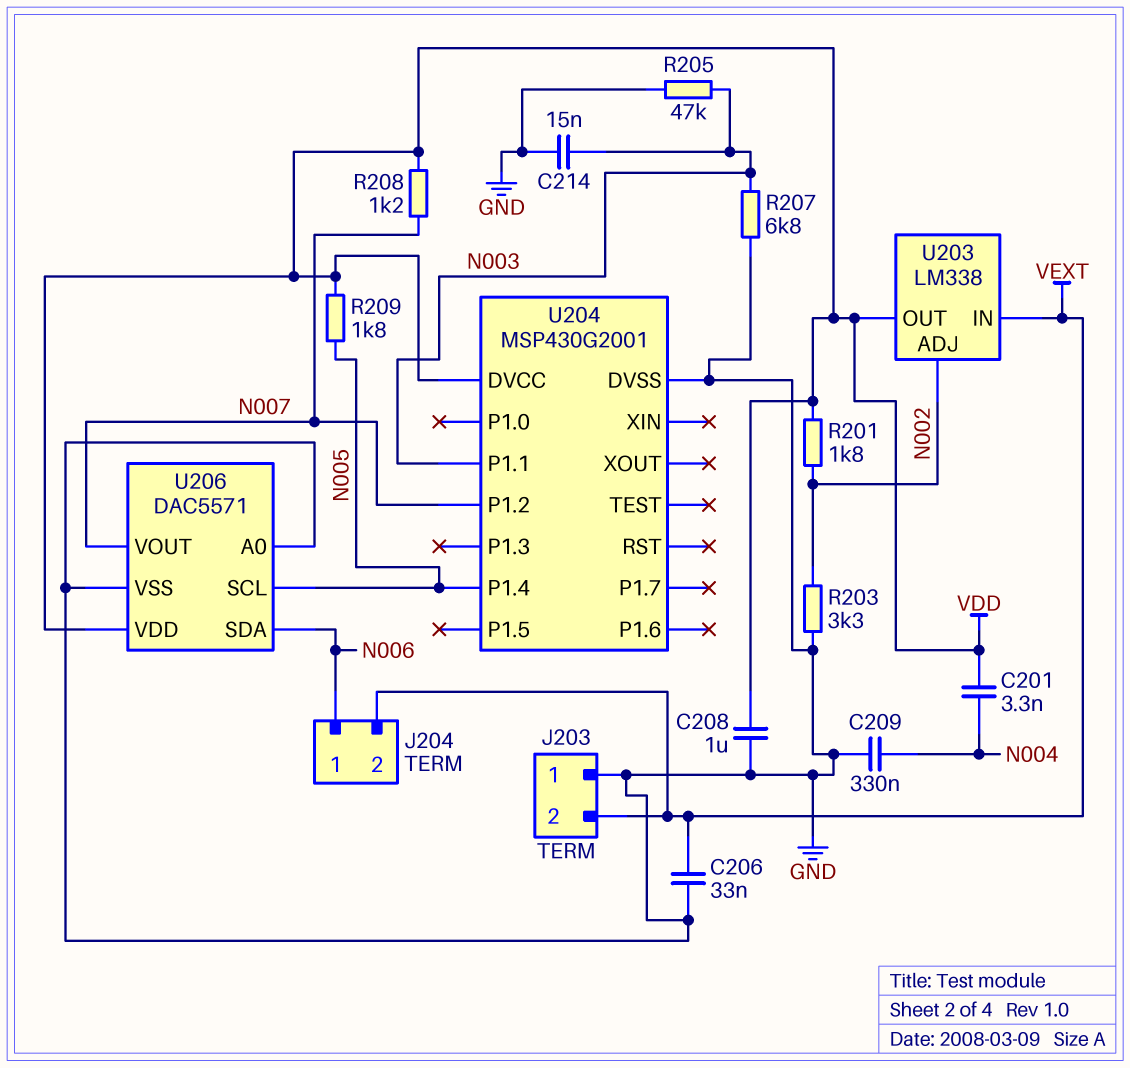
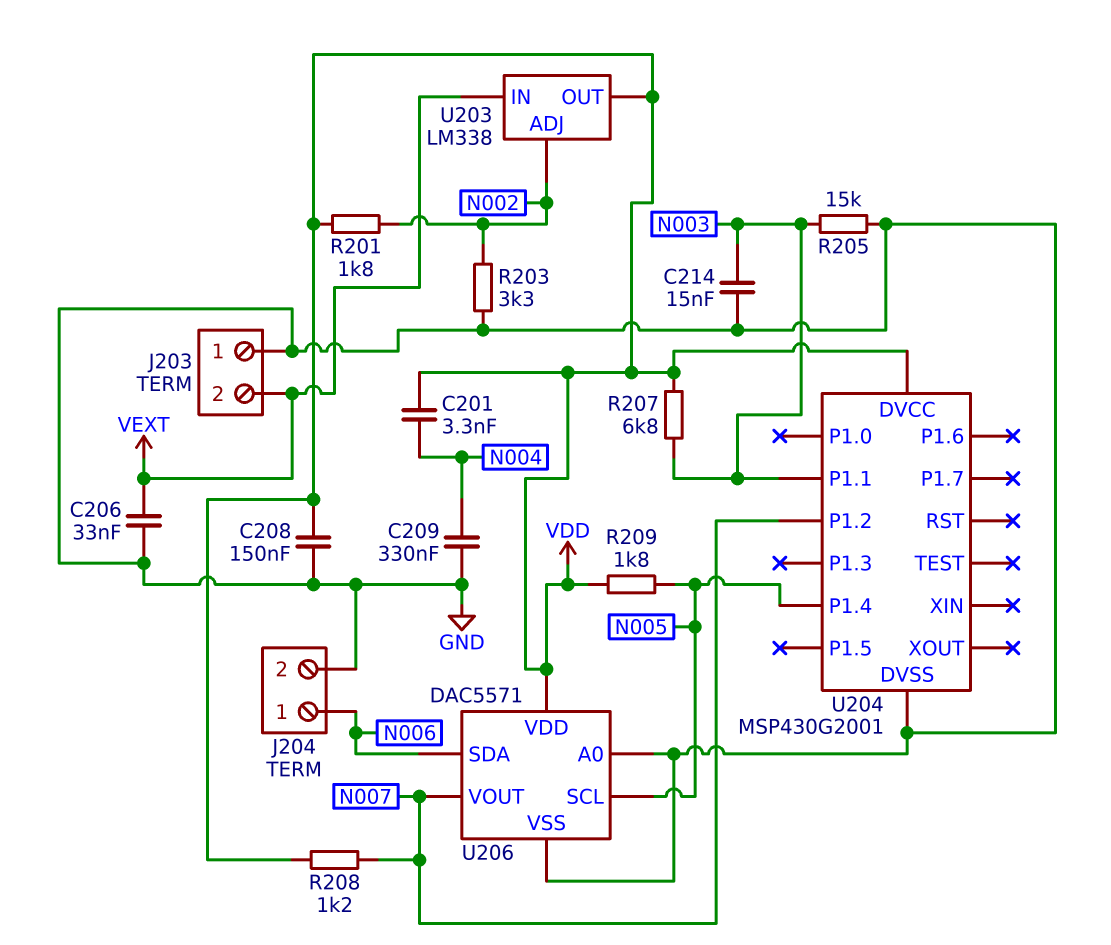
C208: 1uF (GND, VDD) -> 150nF (GND, VDD)
J204 pin 2: VEXT -> GND
R205: 47k (GND, N003) -> 15k (GND, N003)
R207: 6.8k (GND, N003) -> 6.8k (N003, VDD)

